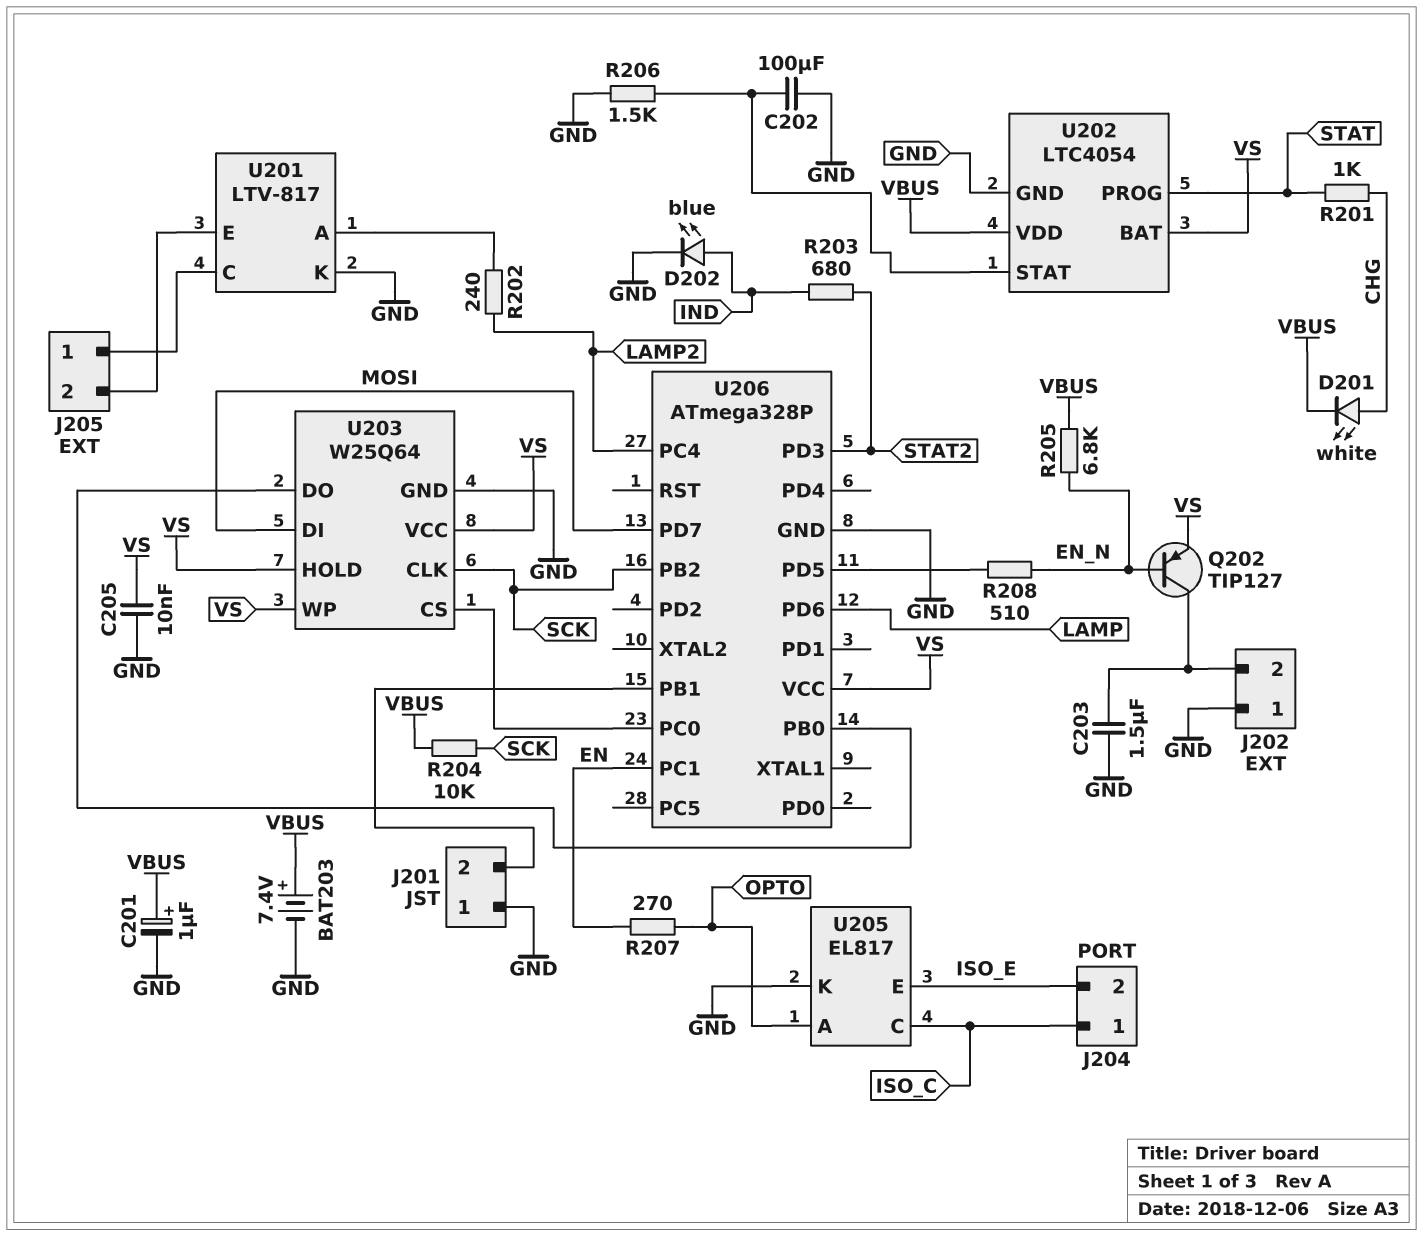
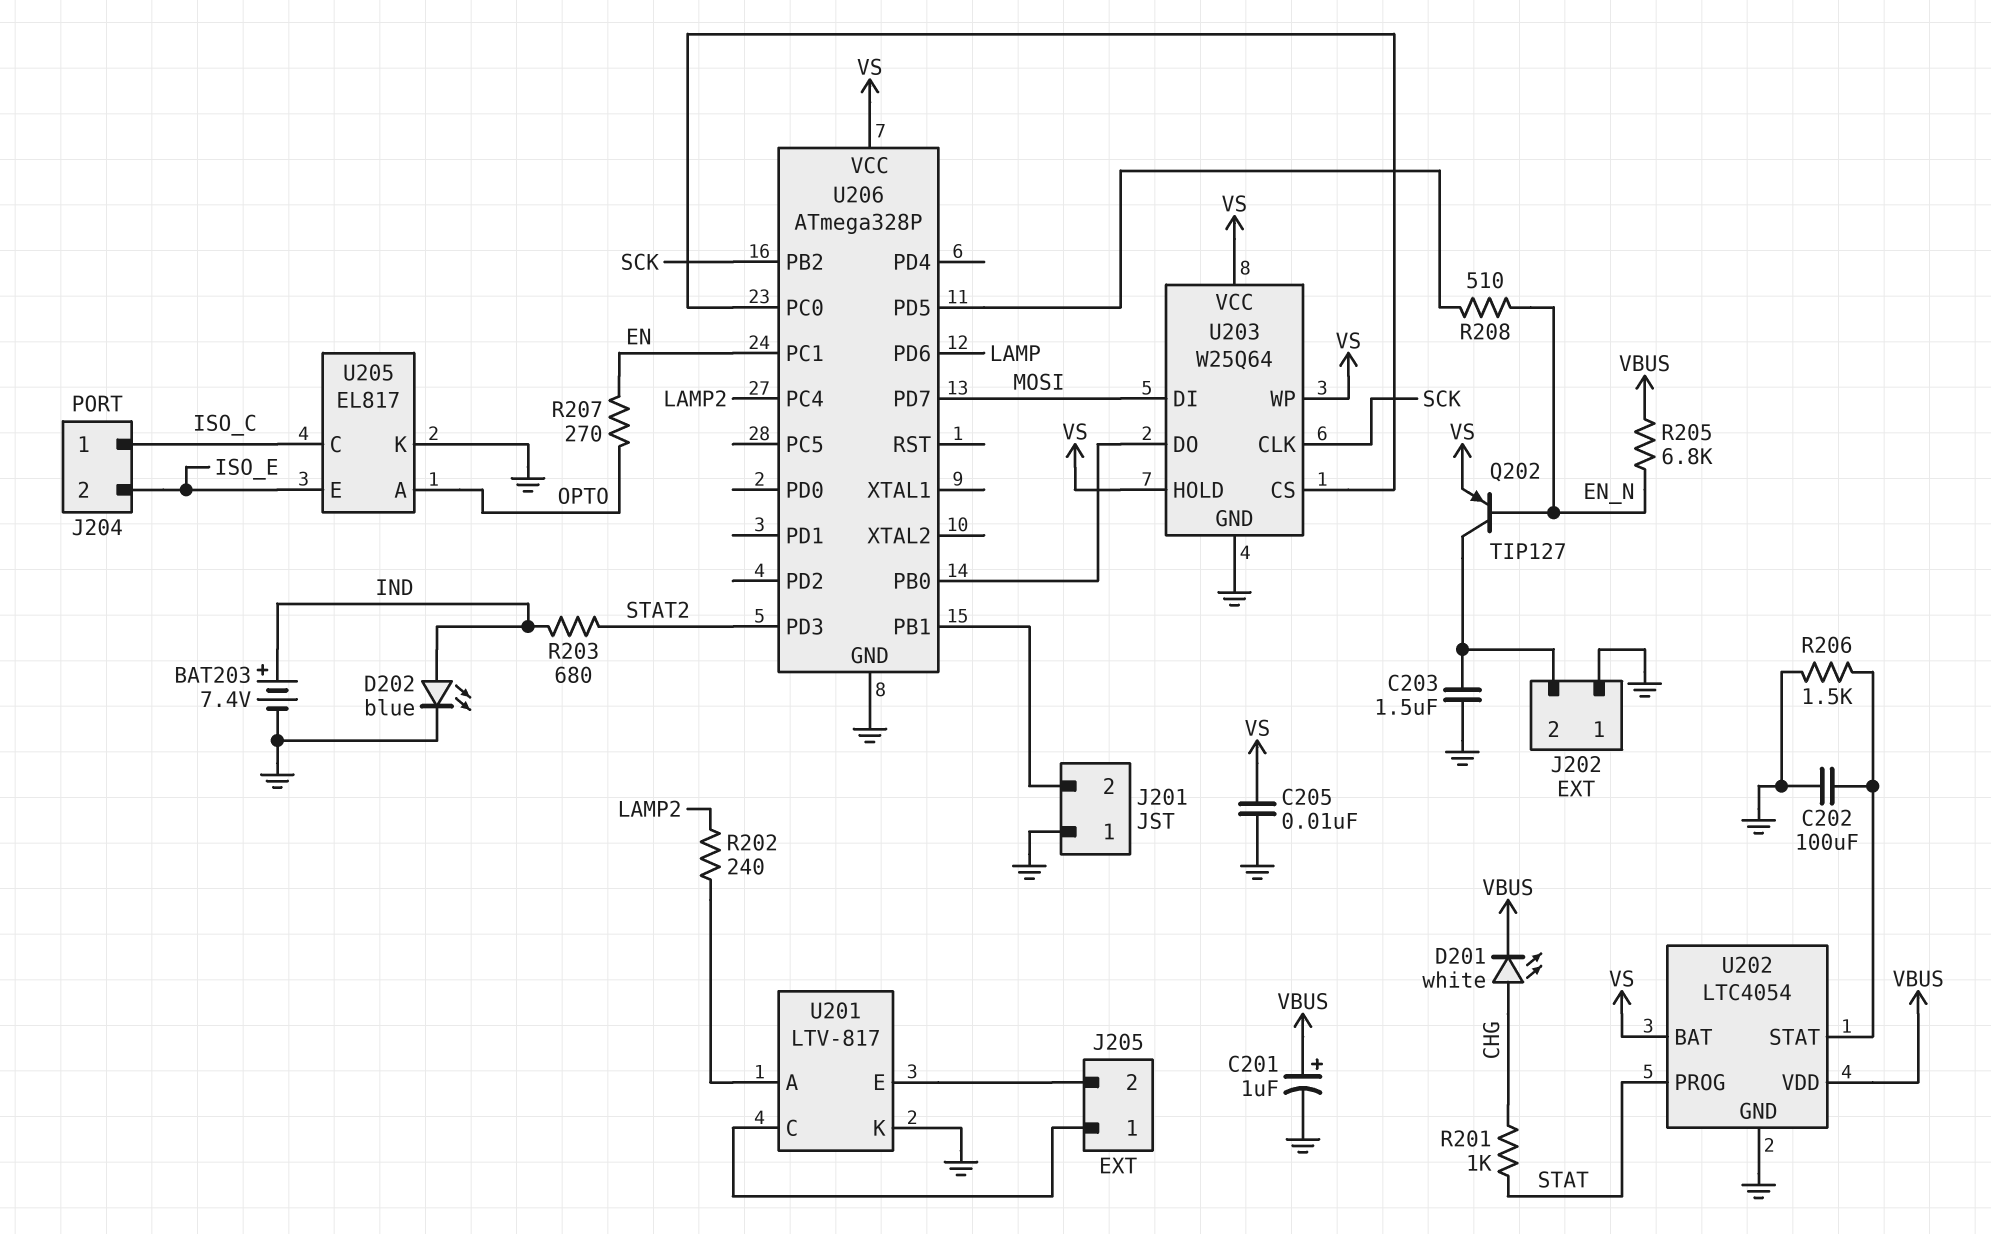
BAT203: 7.4V (plus VBUS, minus GND) -> 7.4V (plus IND, minus GND)
R204: 10k (SCK, VBUS) -> none

